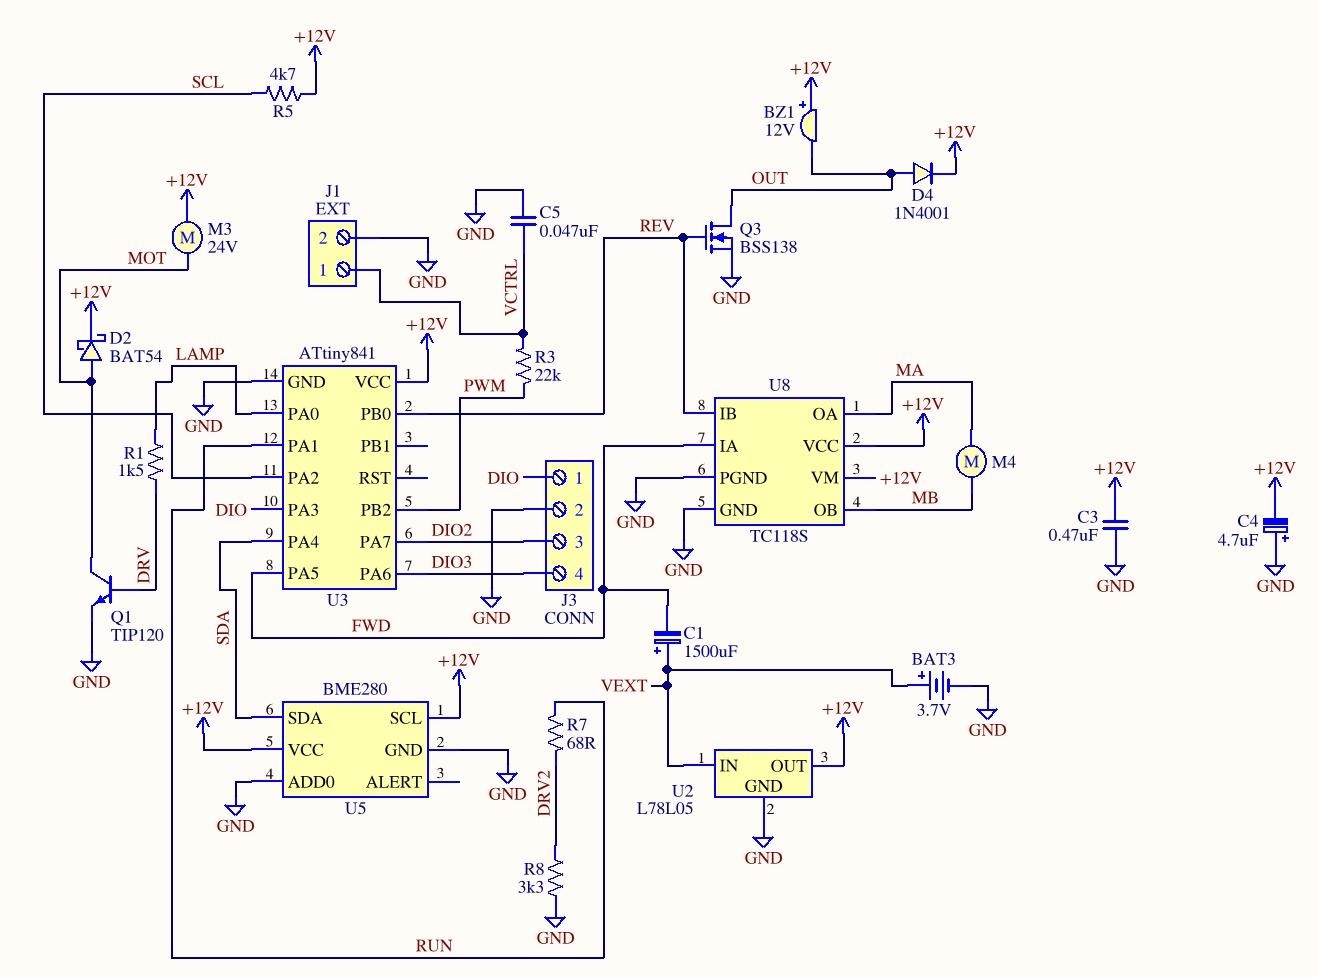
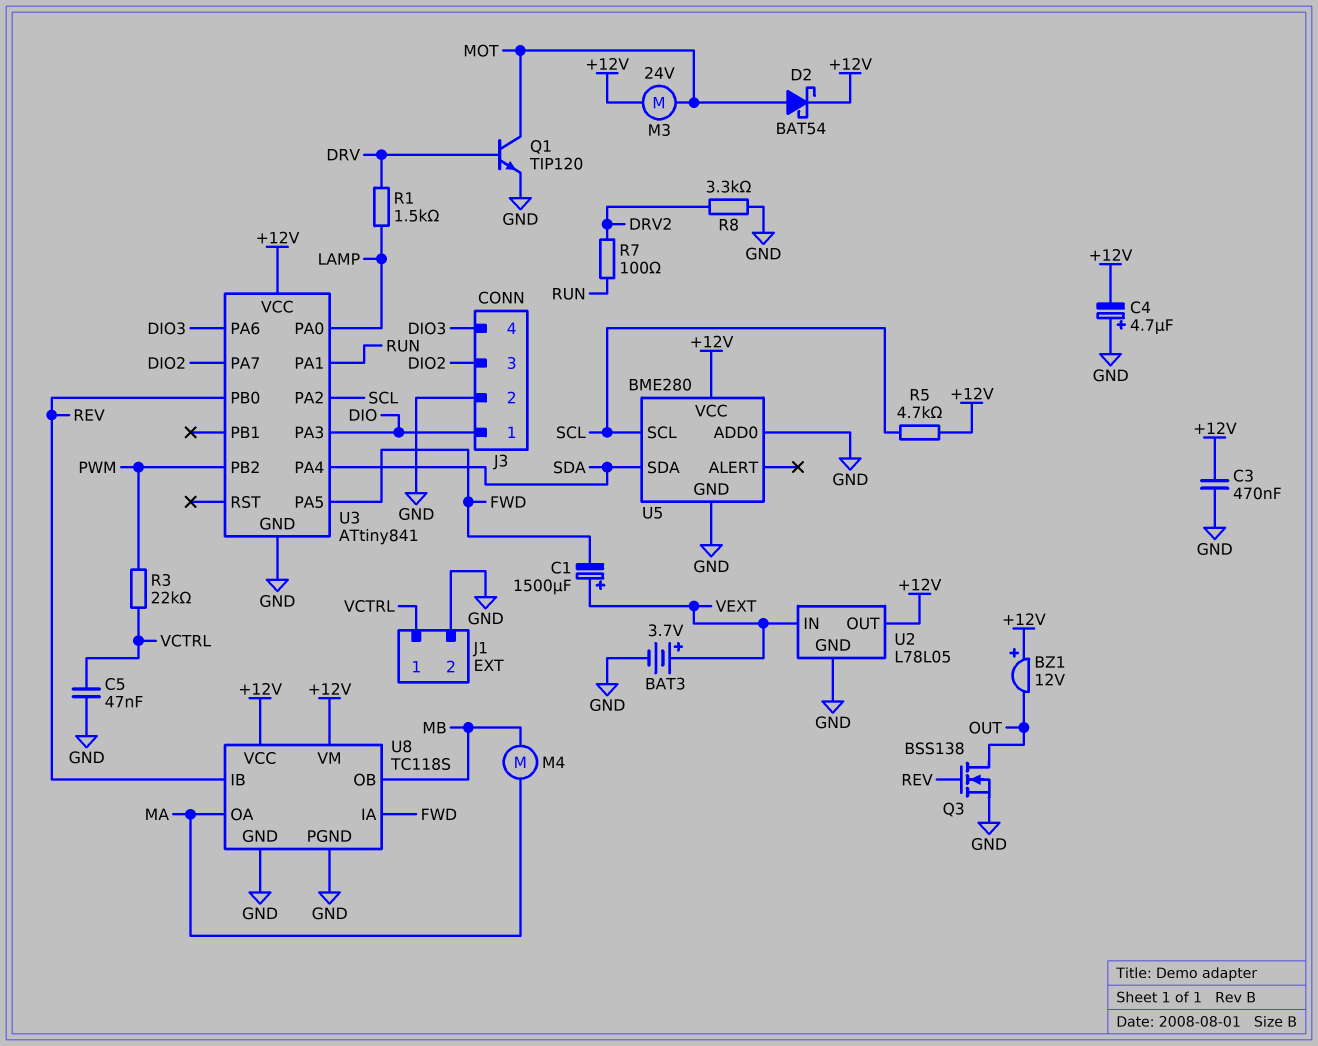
D4: diode 1N4001 (A OUT, K +12V) -> none
R7: 68 (DRV2, RUN) -> 100 (DRV2, RUN)
U5 pin SCL: +12V -> SCL

